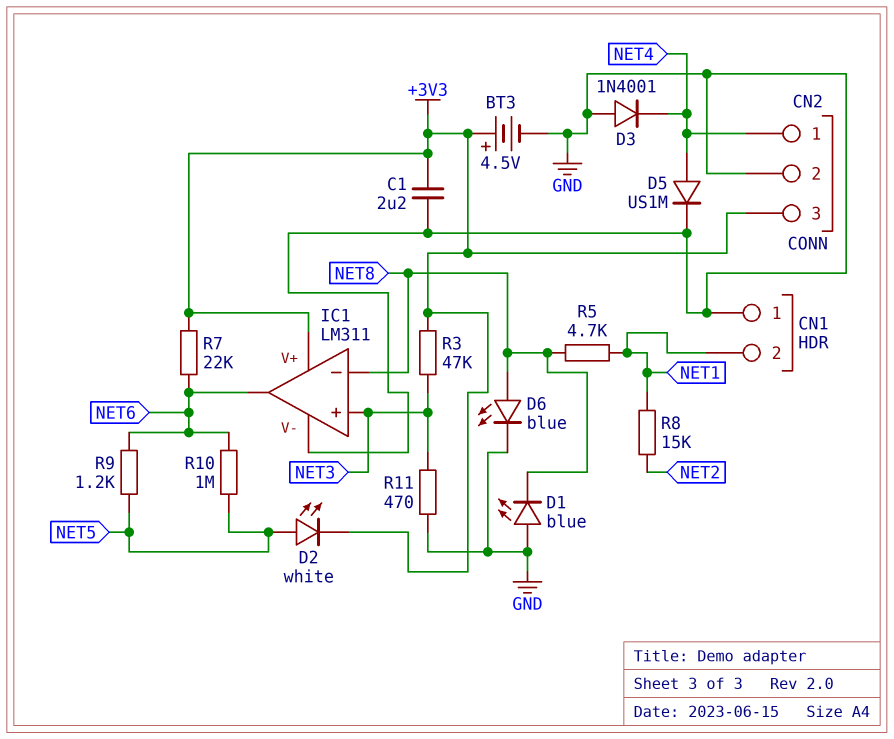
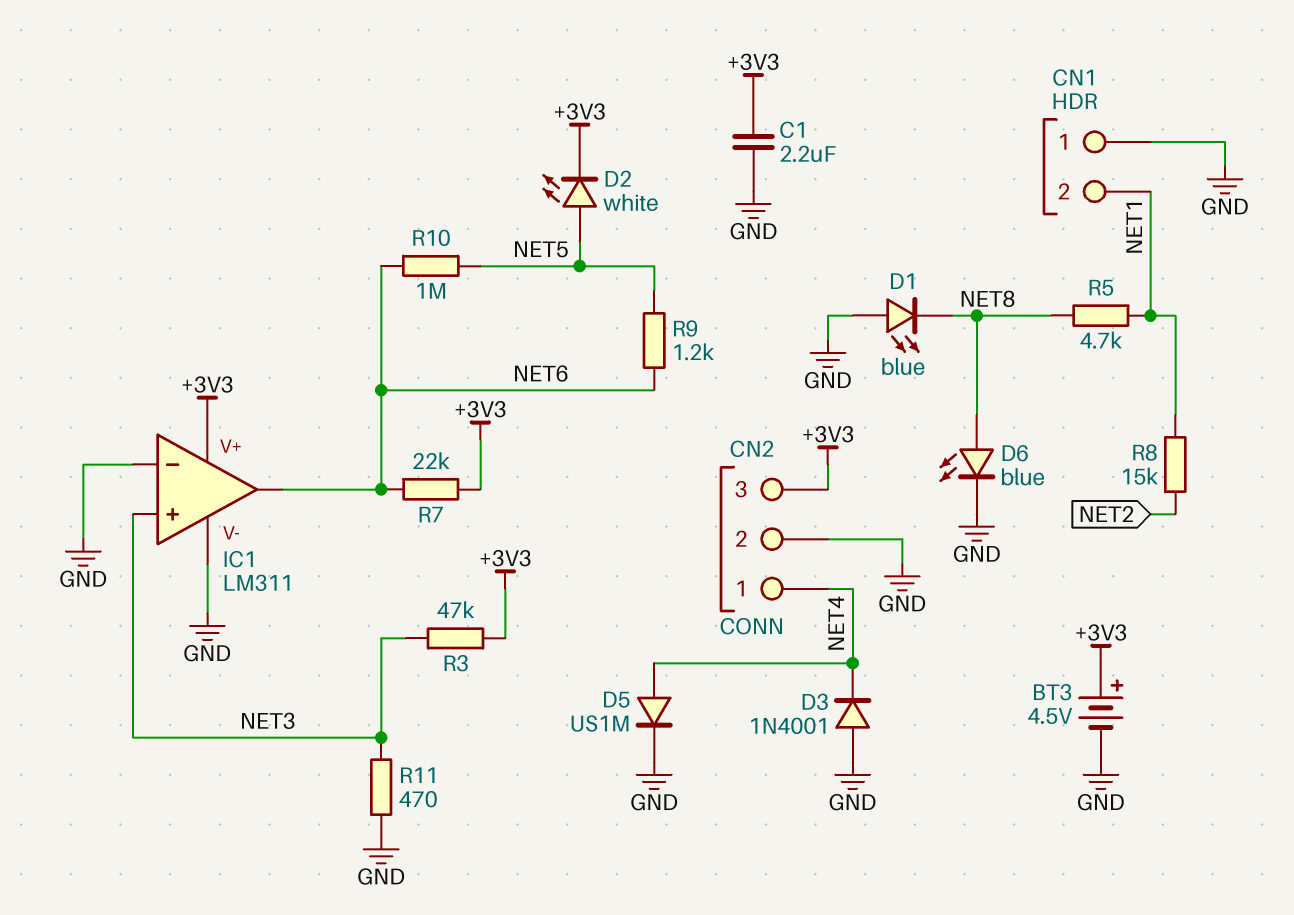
IC1 pin in-: NET8 -> GND

